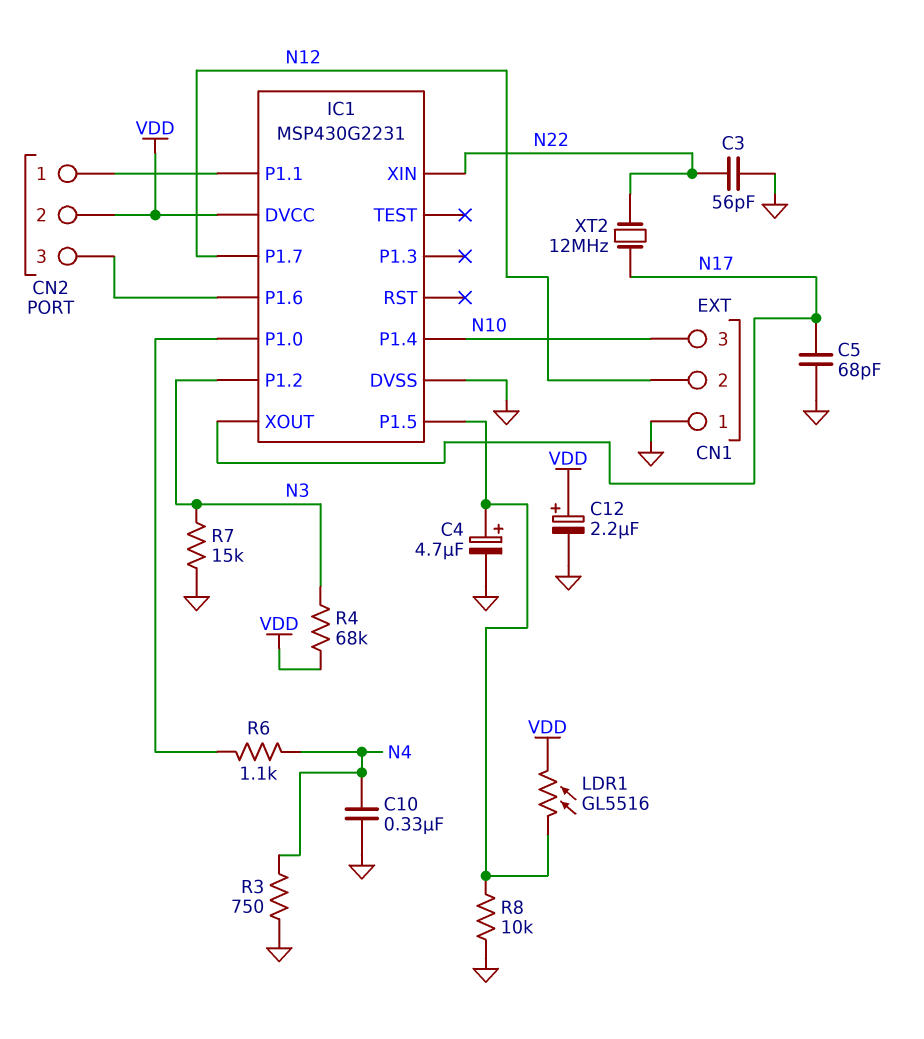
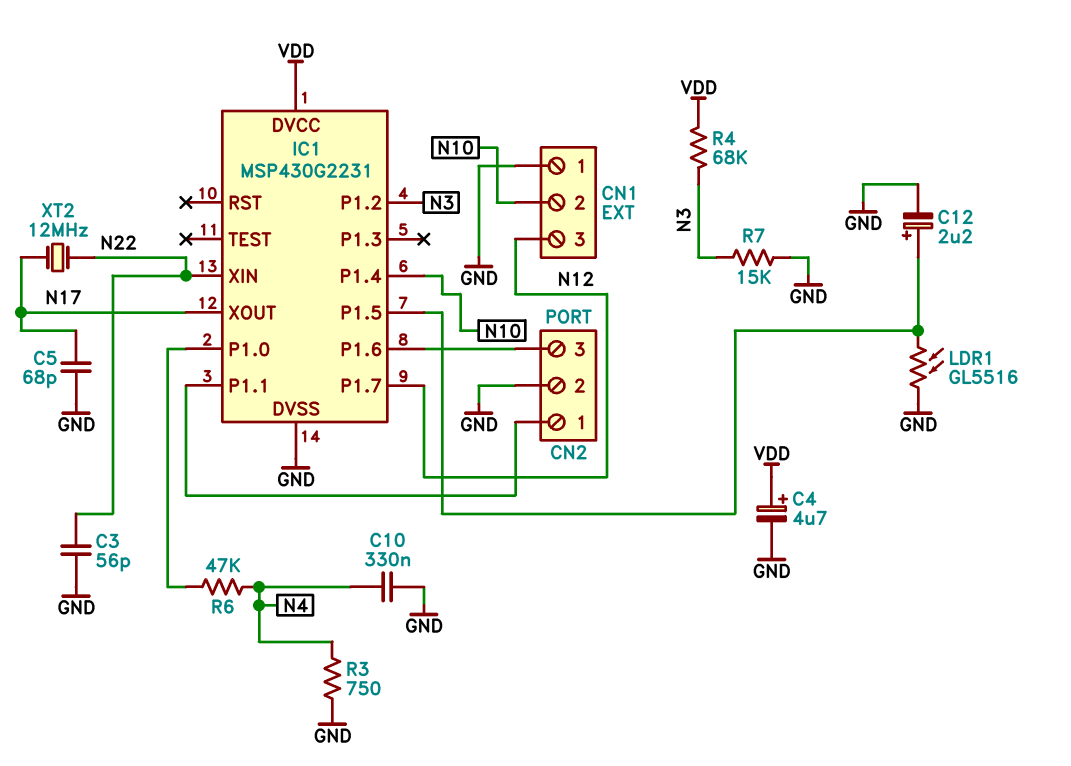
C4: 4.7uF (plus IC1/P1.5, minus GND) -> 4.7uF (plus VDD, minus GND)
C12: 2.2uF (plus VDD, minus GND) -> 2.2uF (plus IC1/P1.5, minus GND)
CN1 pin 2: N12 -> N10
CN1 pin 3: N10 -> N12
CN2 pin 2: VDD -> GND
LDR1: GL5516 (IC1/P1.5, VDD) -> GL5516 (GND, IC1/P1.5)
R6: 1.1k (IC1/P1.0, N4) -> 47k (IC1/P1.0, N4)
R8: 10k (GND, IC1/P1.5) -> none

